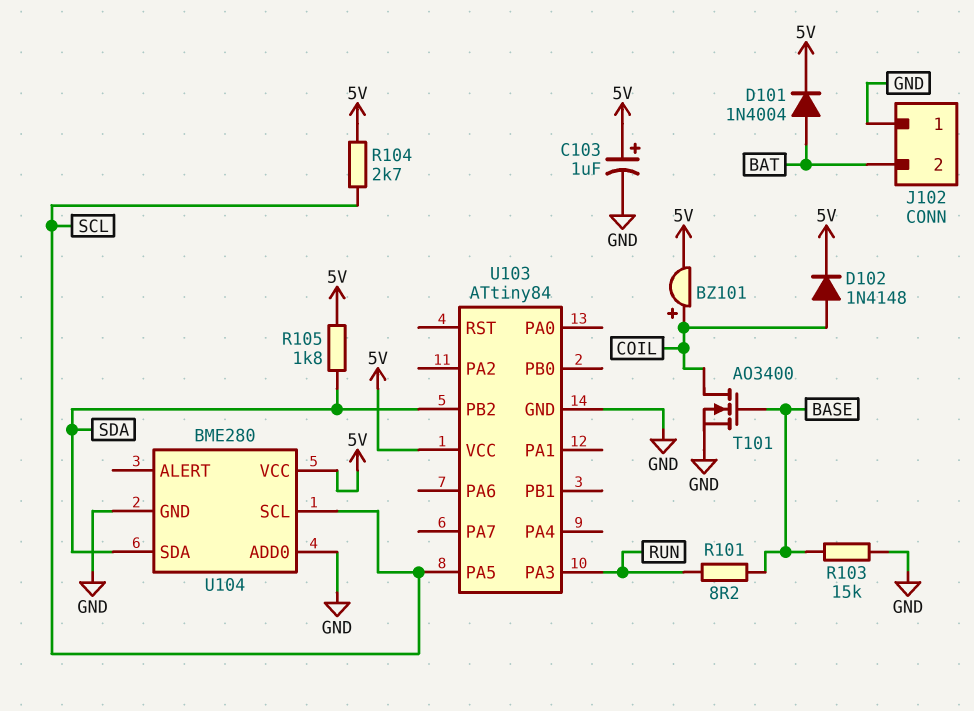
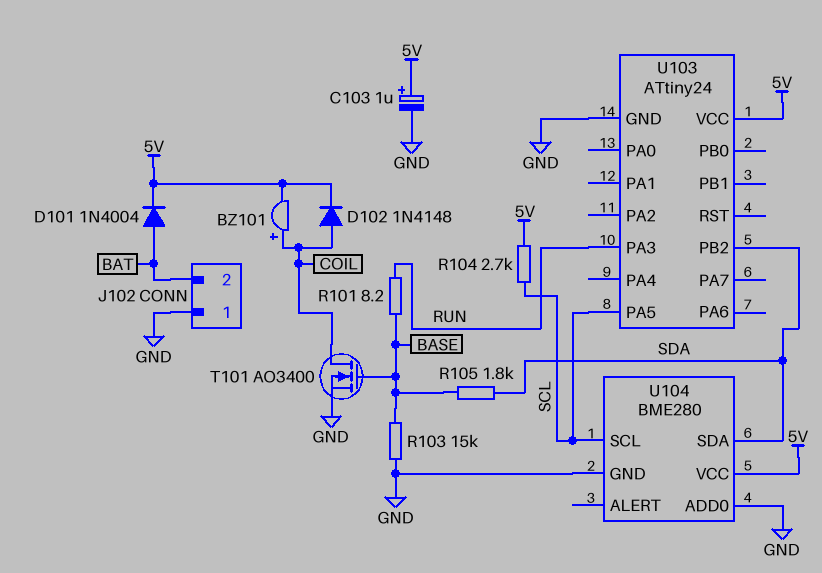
R105: 1.8k (5V, SDA) -> 1.8k (BASE, SDA)
U103: ATtiny84 -> ATtiny24

